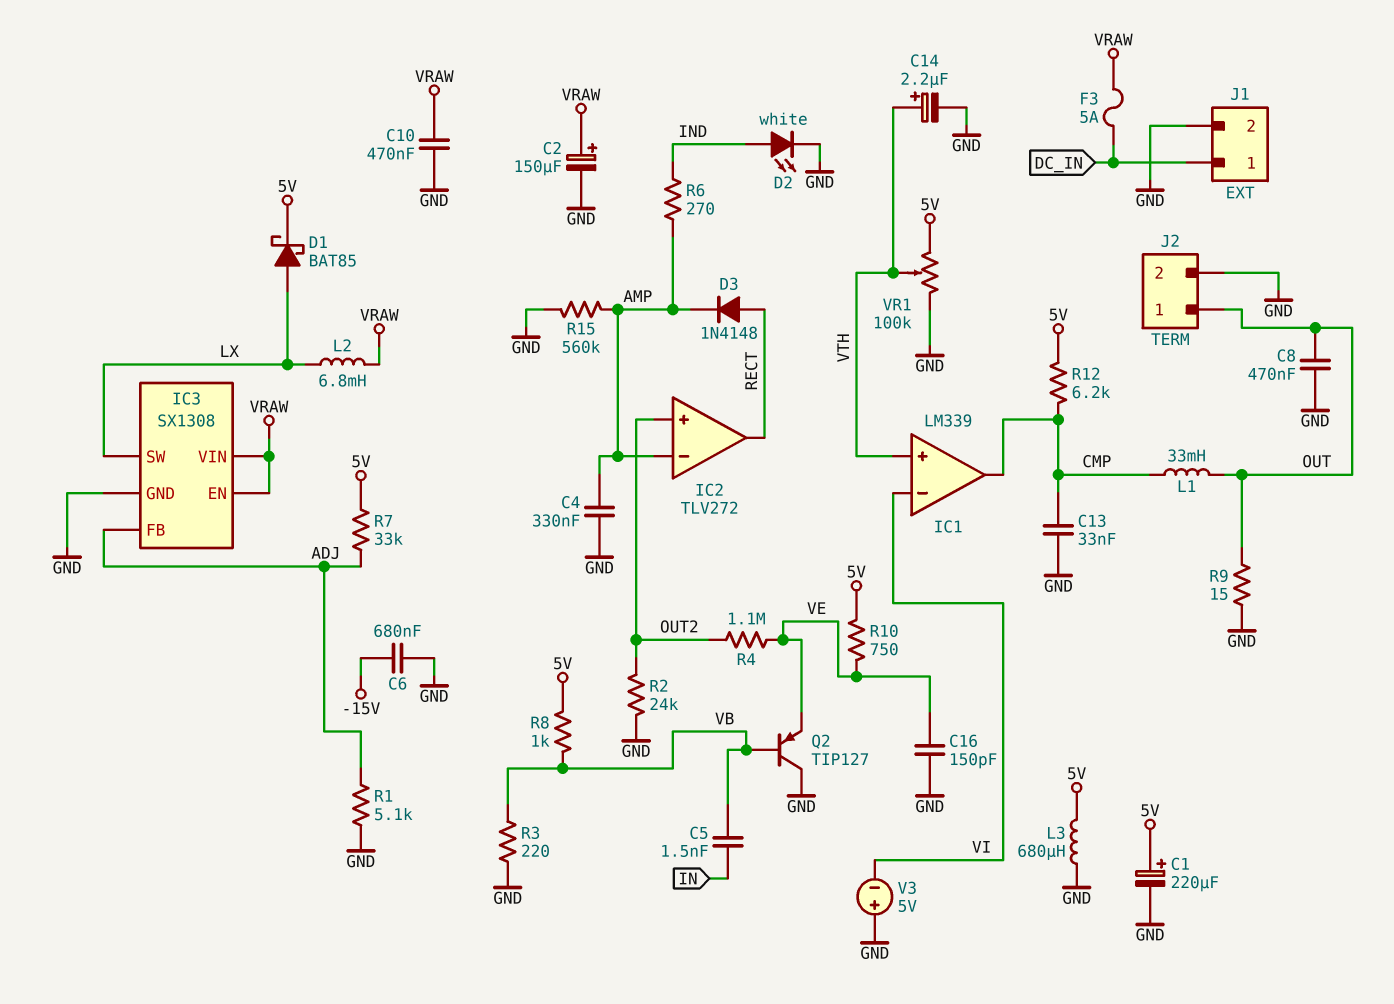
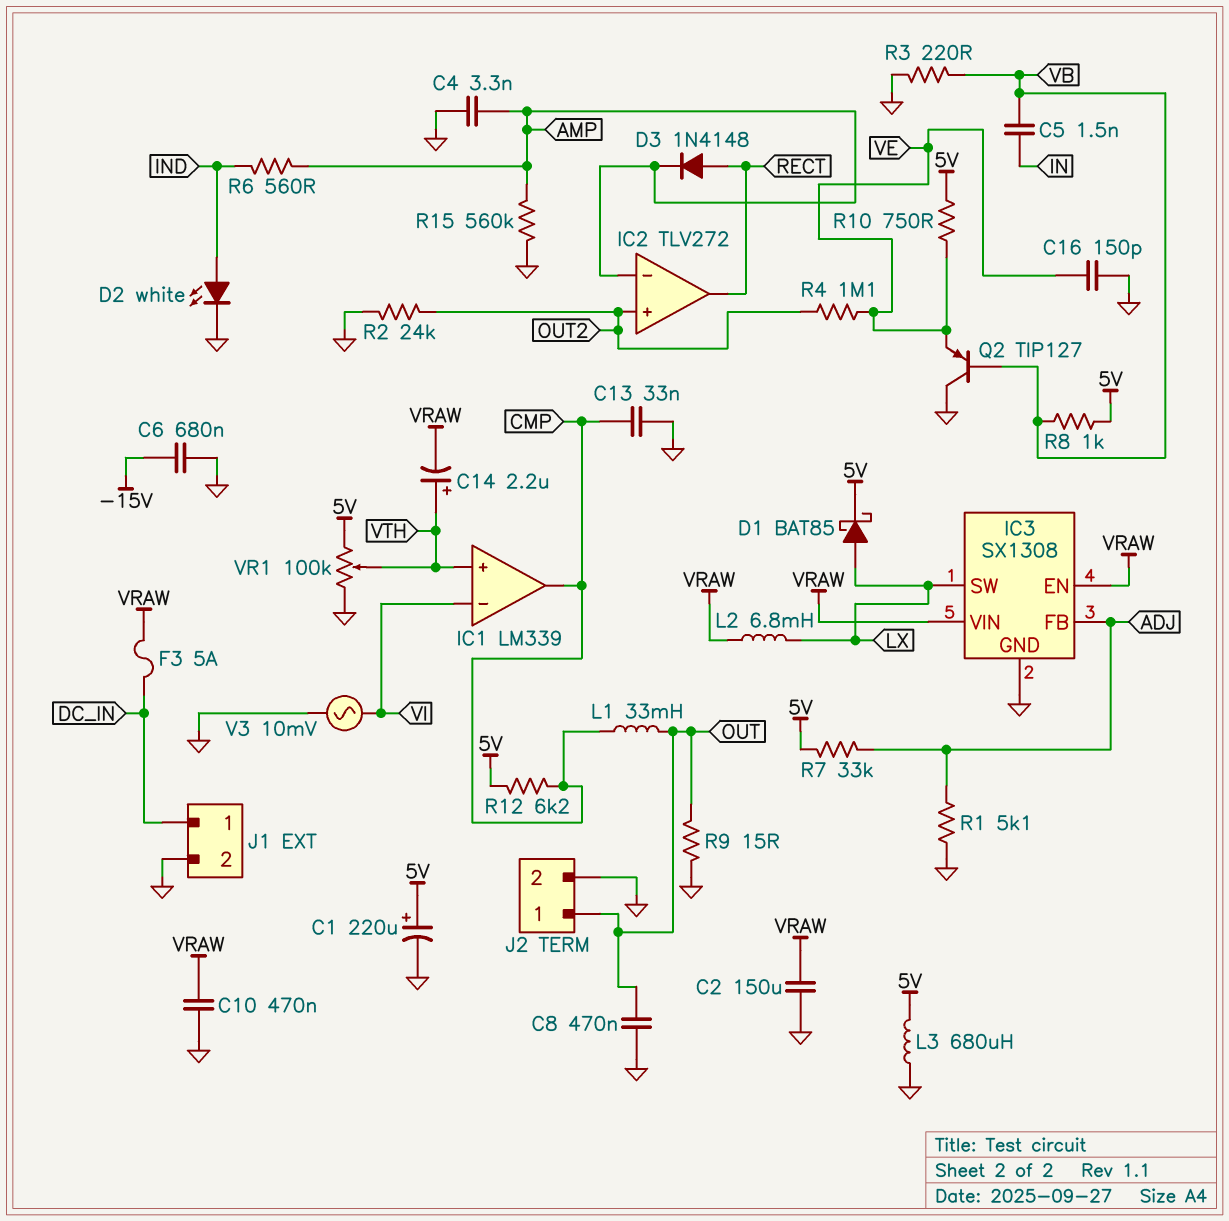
C2: 150uF (plus VRAW, minus GND) -> 150uF (GND, VRAW)
C4: 330nF (AMP, GND) -> 3.3nF (AMP, GND)
C14: 2.2uF (plus VTH, minus GND) -> 2.2uF (plus VTH, minus VRAW)
R6: 270 (AMP, IND) -> 560 (AMP, IND)
V3: 5V (plus GND, minus VI) -> AC 10mV (GND, VI)

